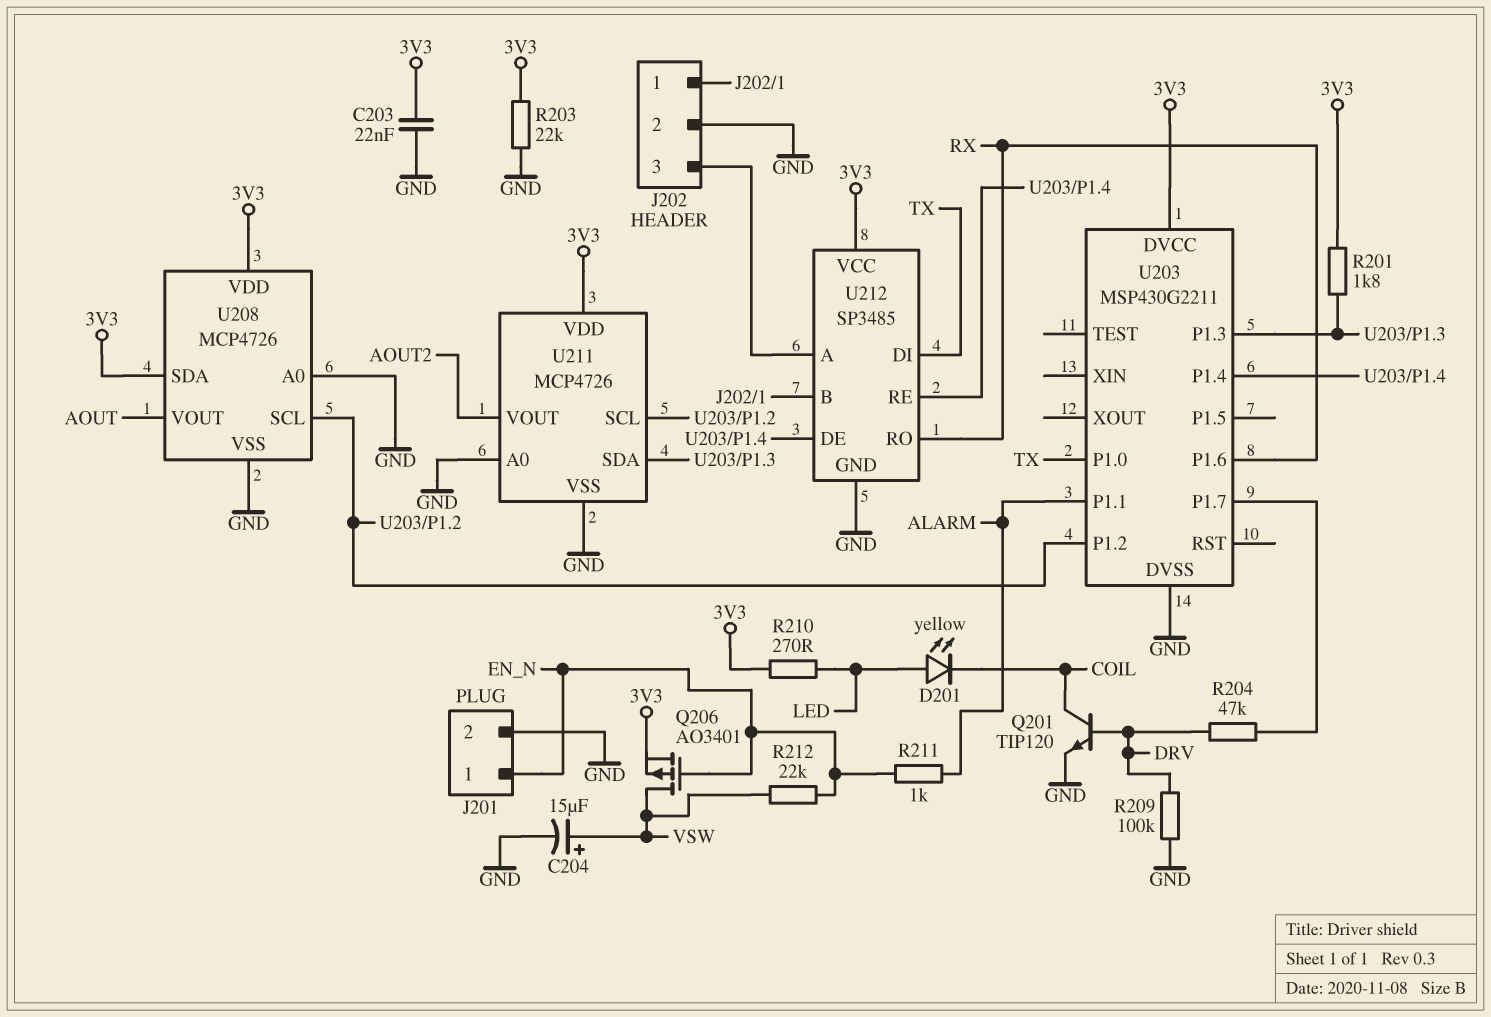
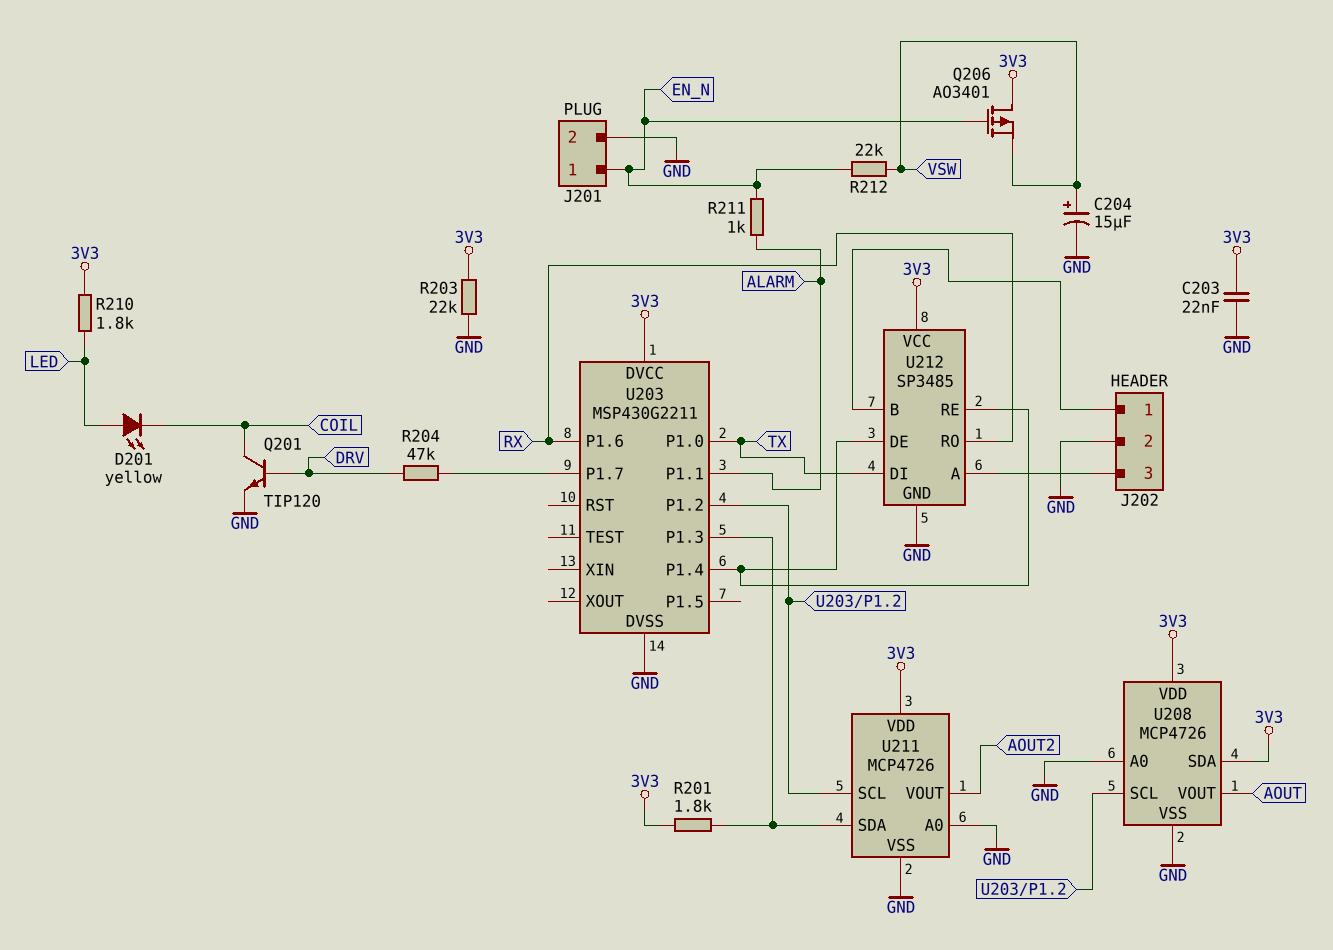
Q206: PMOS AO3401 (G EN_N, D VSW, S 3V3) -> PMOS AO3401 (G EN_N, D 3V3, S VSW)
R209: 100k (DRV, GND) -> none
R210: 270 (3V3, LED) -> 1.8k (3V3, LED)

